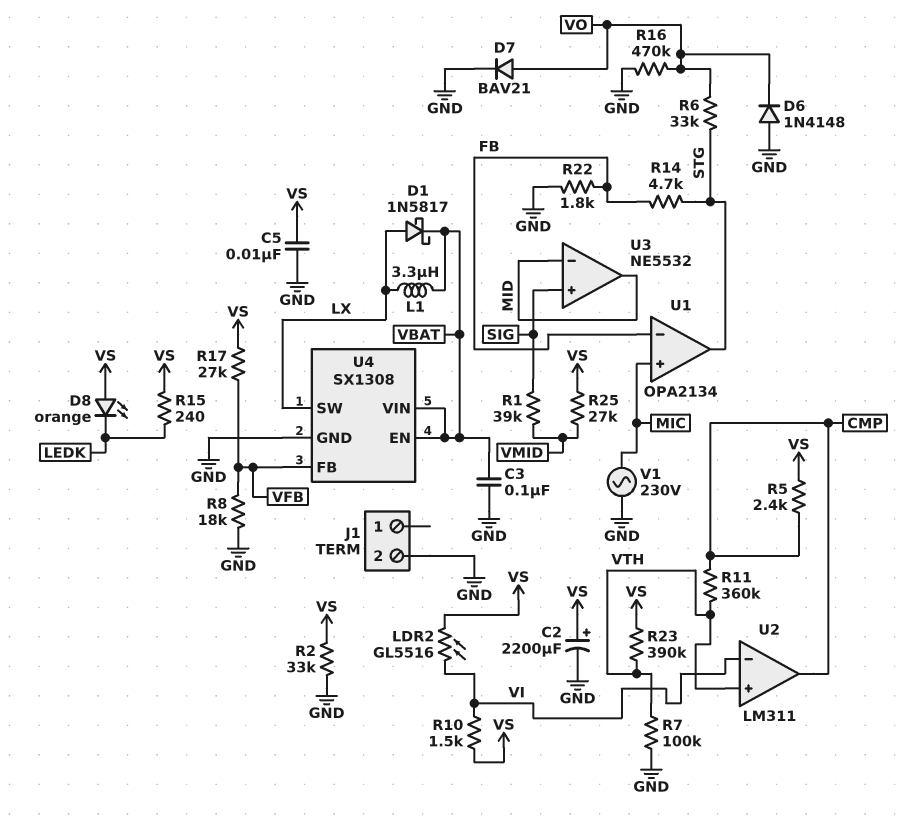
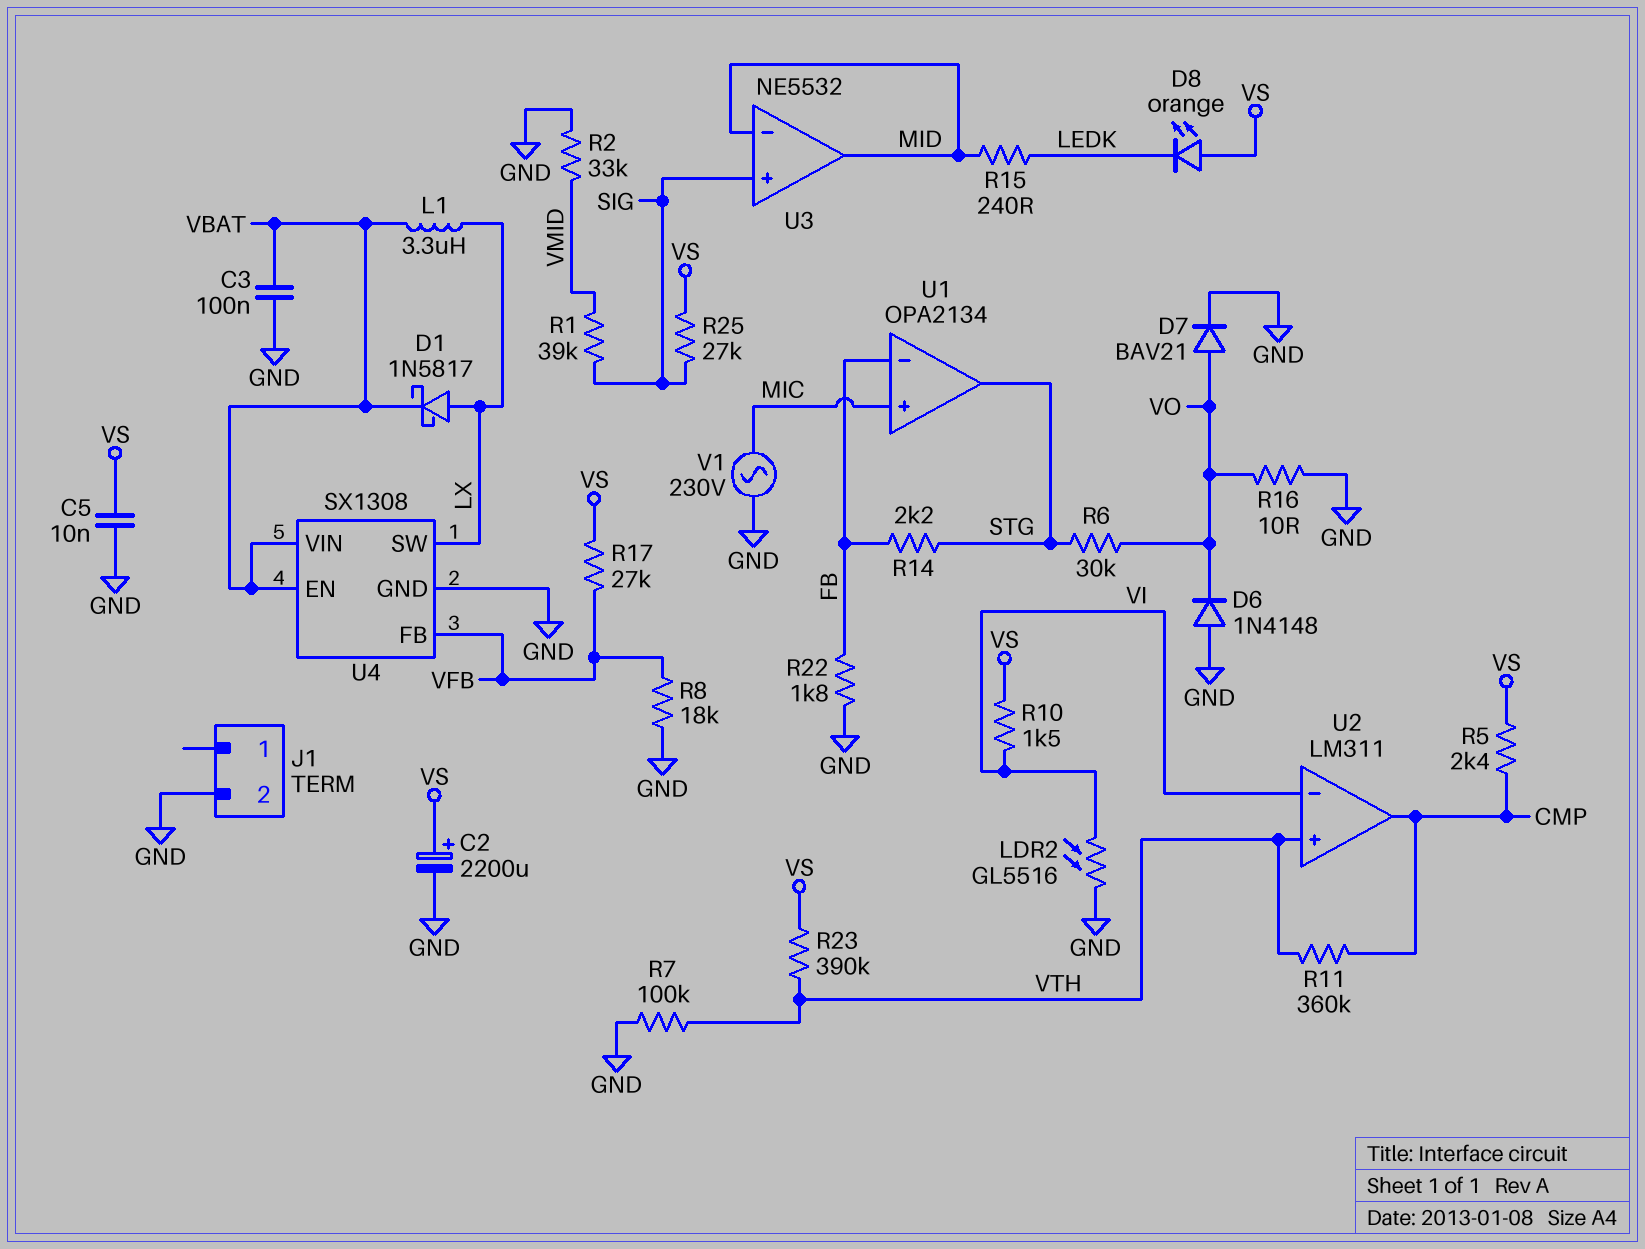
LDR2: GL5516 (VI, VS) -> GL5516 (GND, VI)
R2: 33k (GND, VS) -> 33k (GND, VMID)
R6: 33k (STG, VO) -> 30k (STG, VO)
R14: 4.7k (FB, STG) -> 2.2k (FB, STG)
R15: 240 (LEDK, VS) -> 240 (LEDK, MID)
R16: 470k (GND, VO) -> 10 (GND, VO)
R25: 27k (VMID, VS) -> 27k (SIG, VS)

